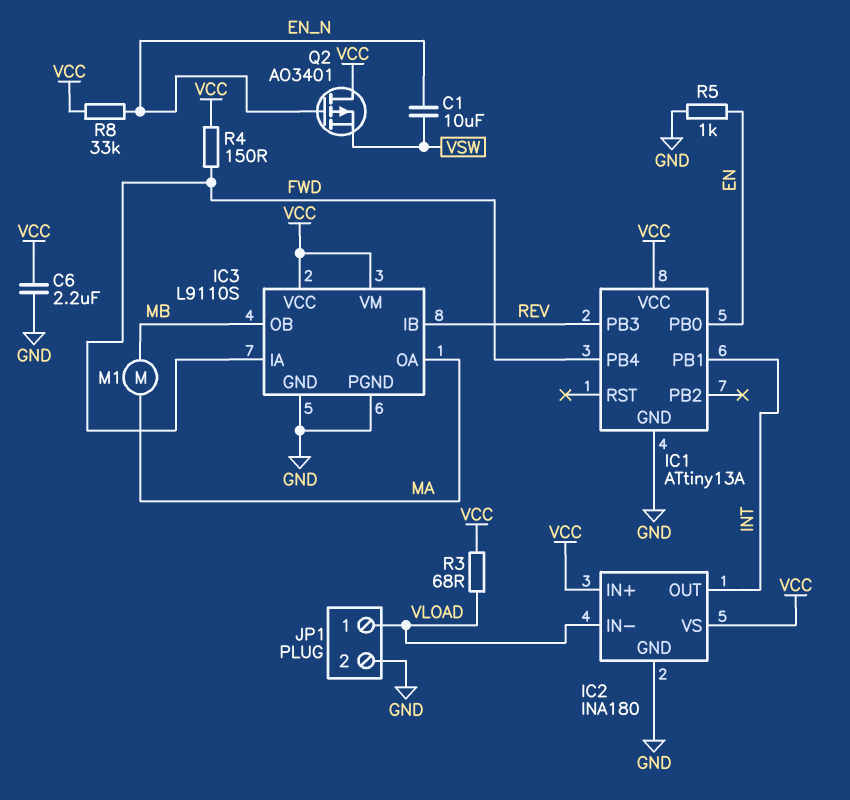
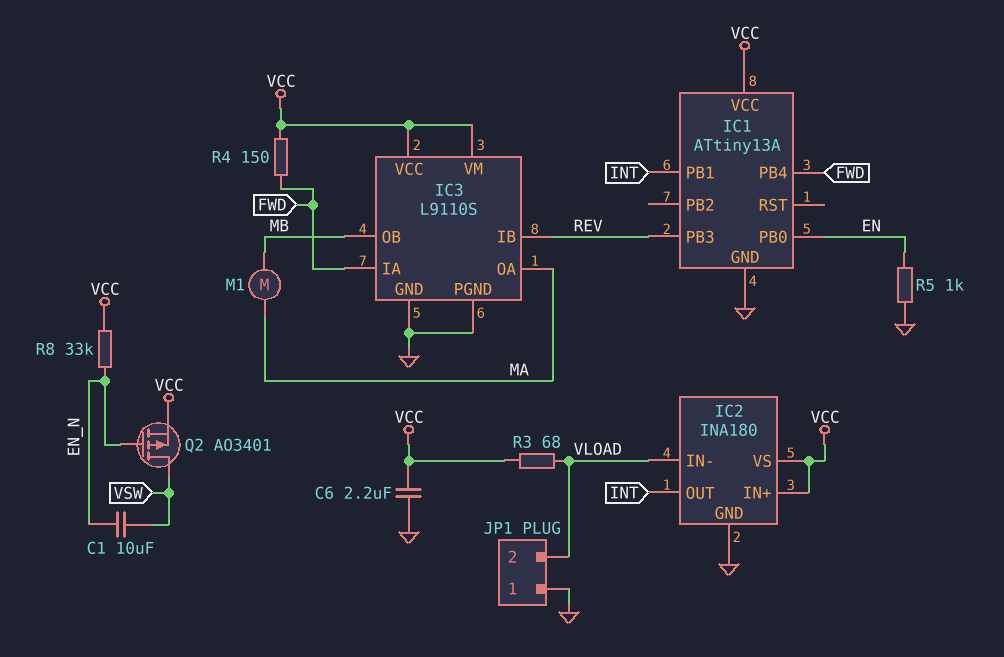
JP1 pin 1: VLOAD -> GND
JP1 pin 2: GND -> VLOAD
Q2: PMOS AO3401 (G EN_N, D VCC, S VSW) -> PMOS AO3401 (G EN_N, D VSW, S VCC)

